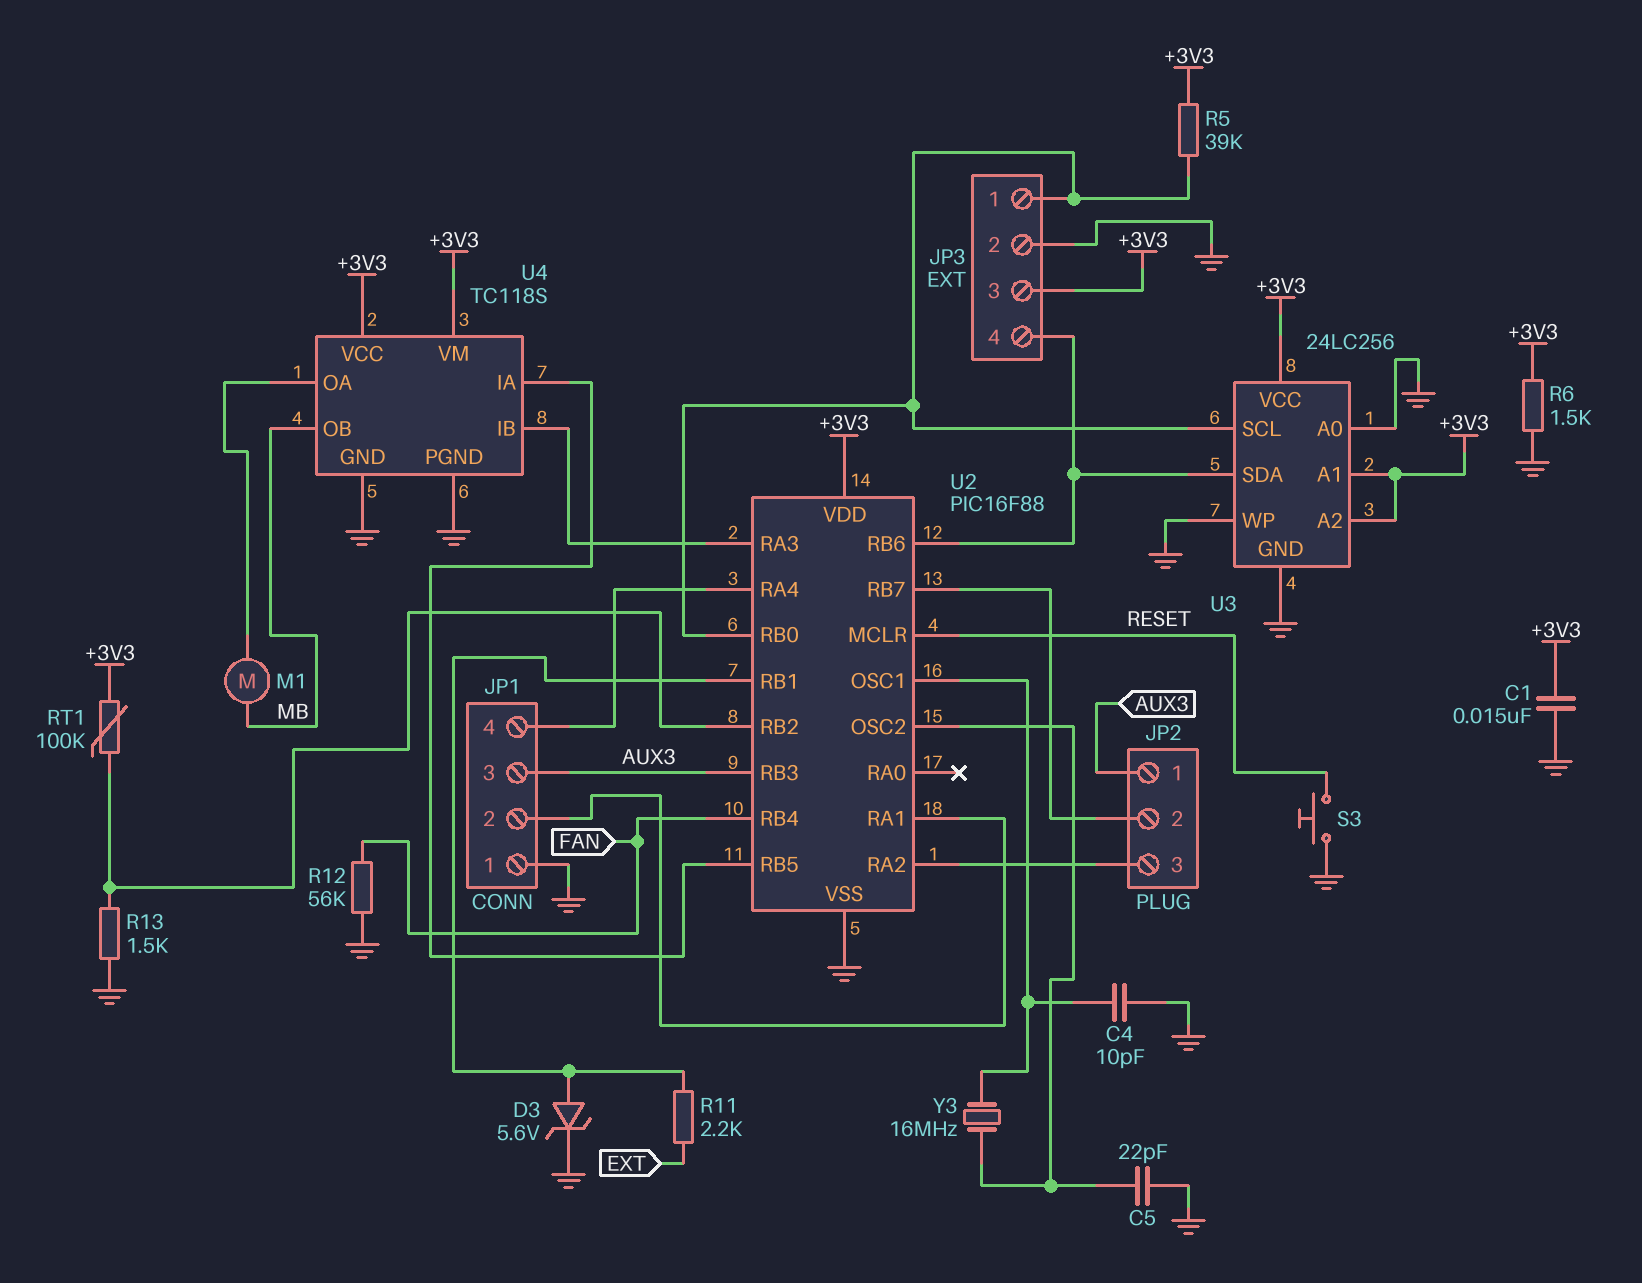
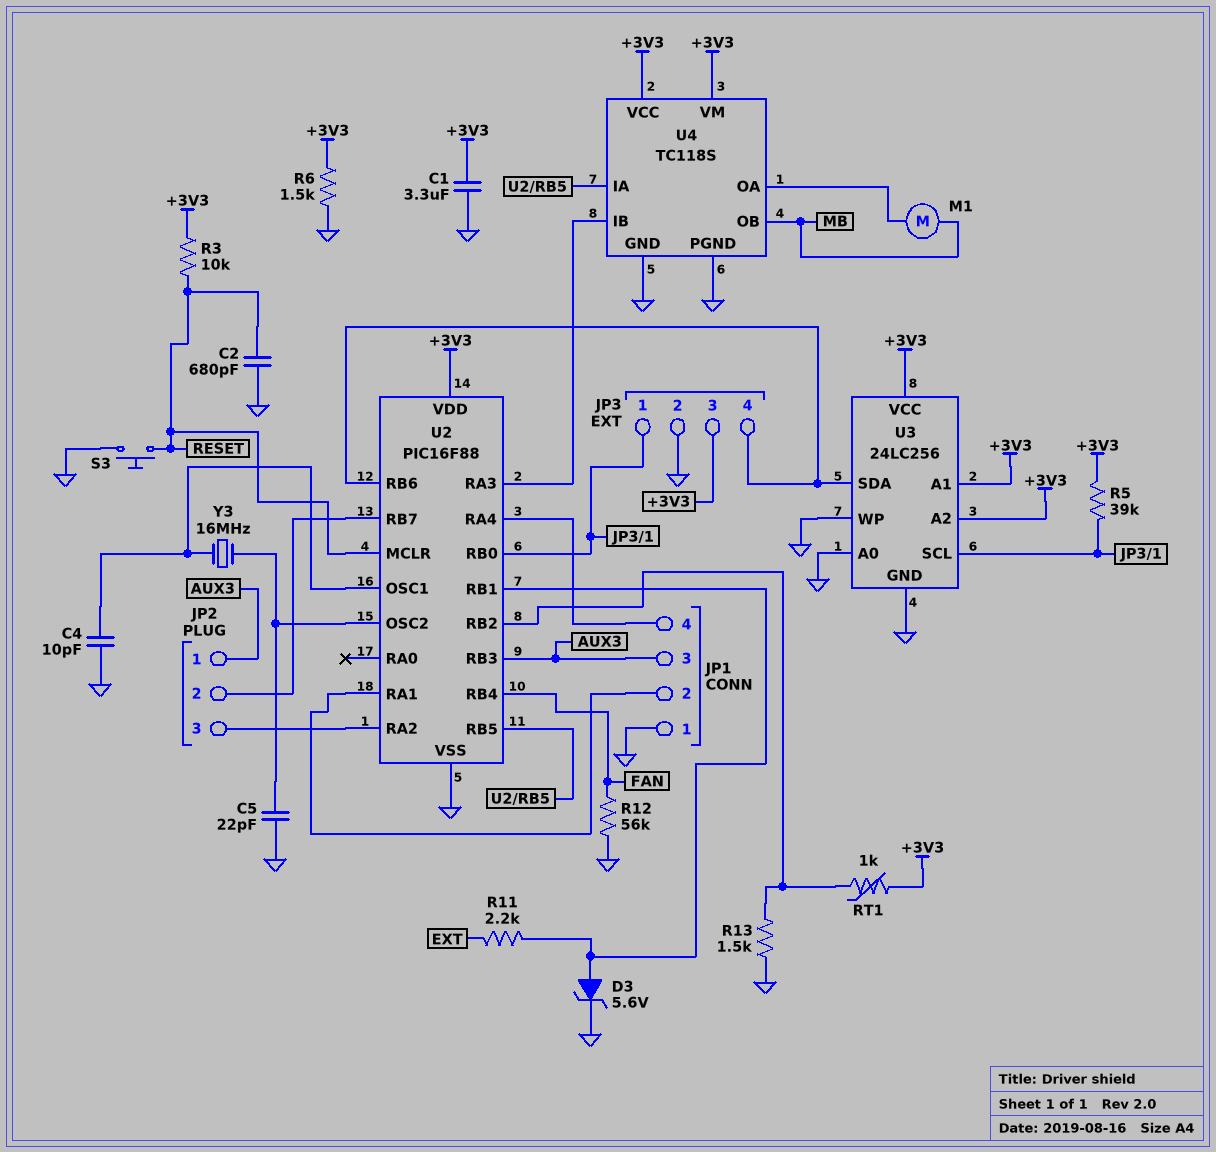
C1: 15nF (+3V3, GND) -> 3.3uF (+3V3, GND)
C2: none -> 680pF (GND, RESET)
R3: none -> 10k (+3V3, RESET)
RT1: 100k (+3V3, U2/RB2) -> 1k (+3V3, U2/RB2)

